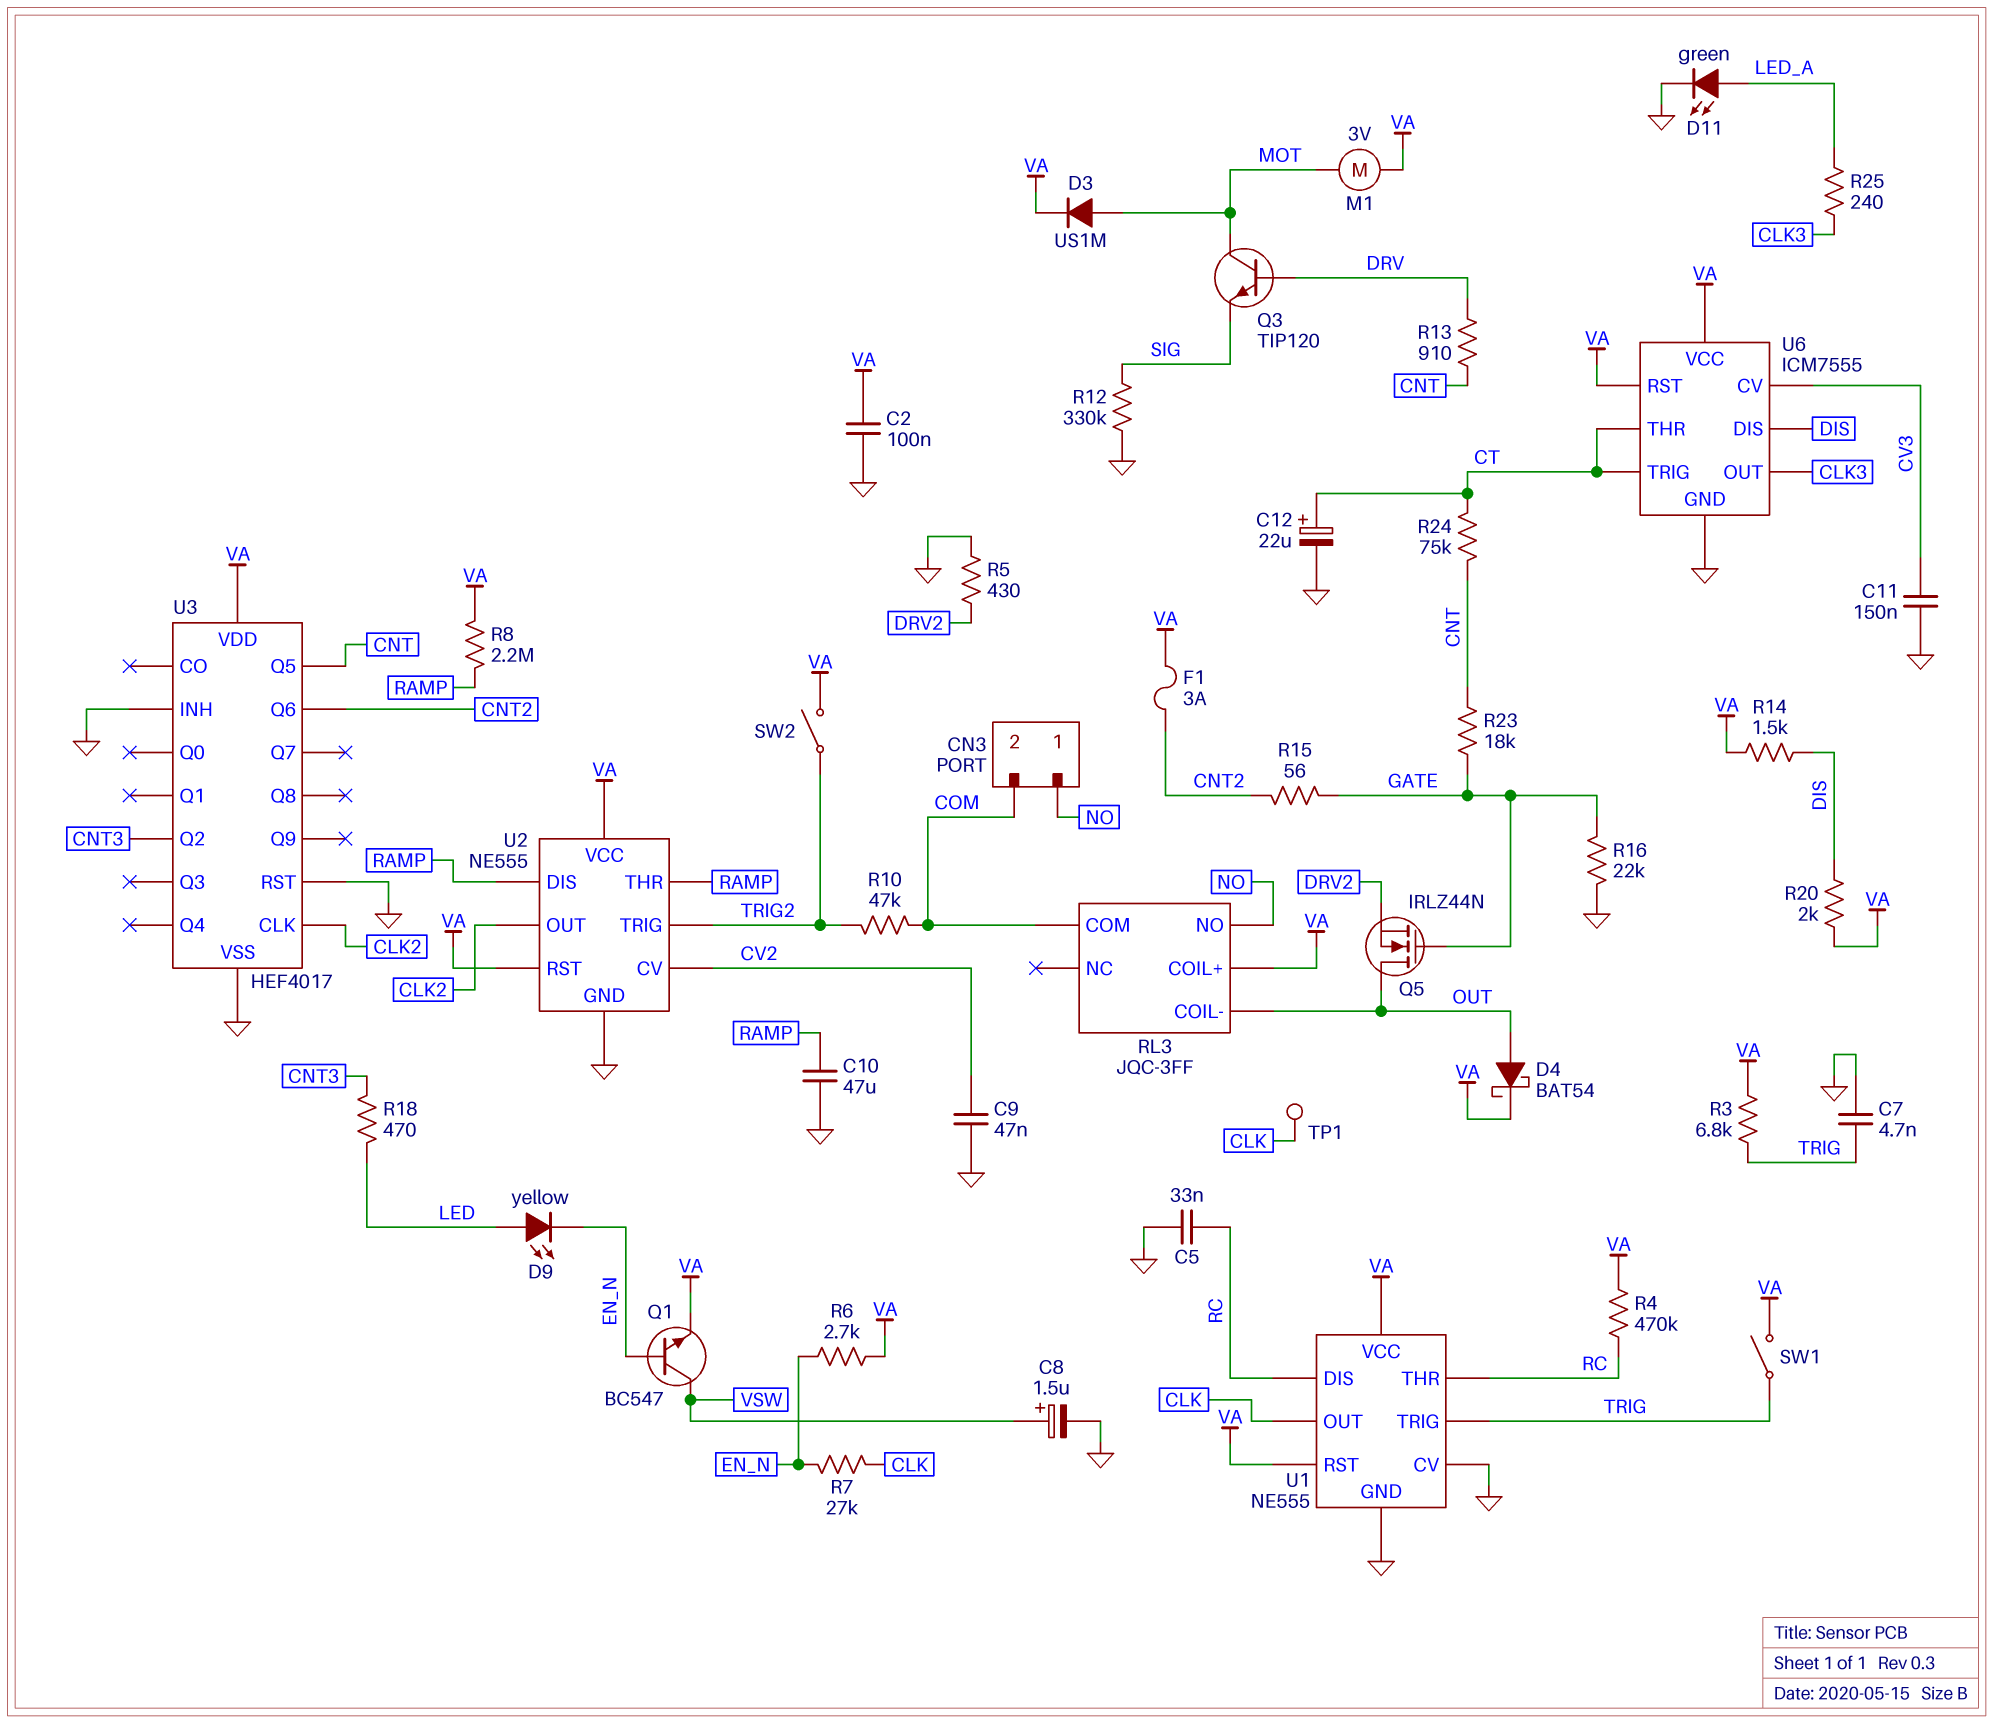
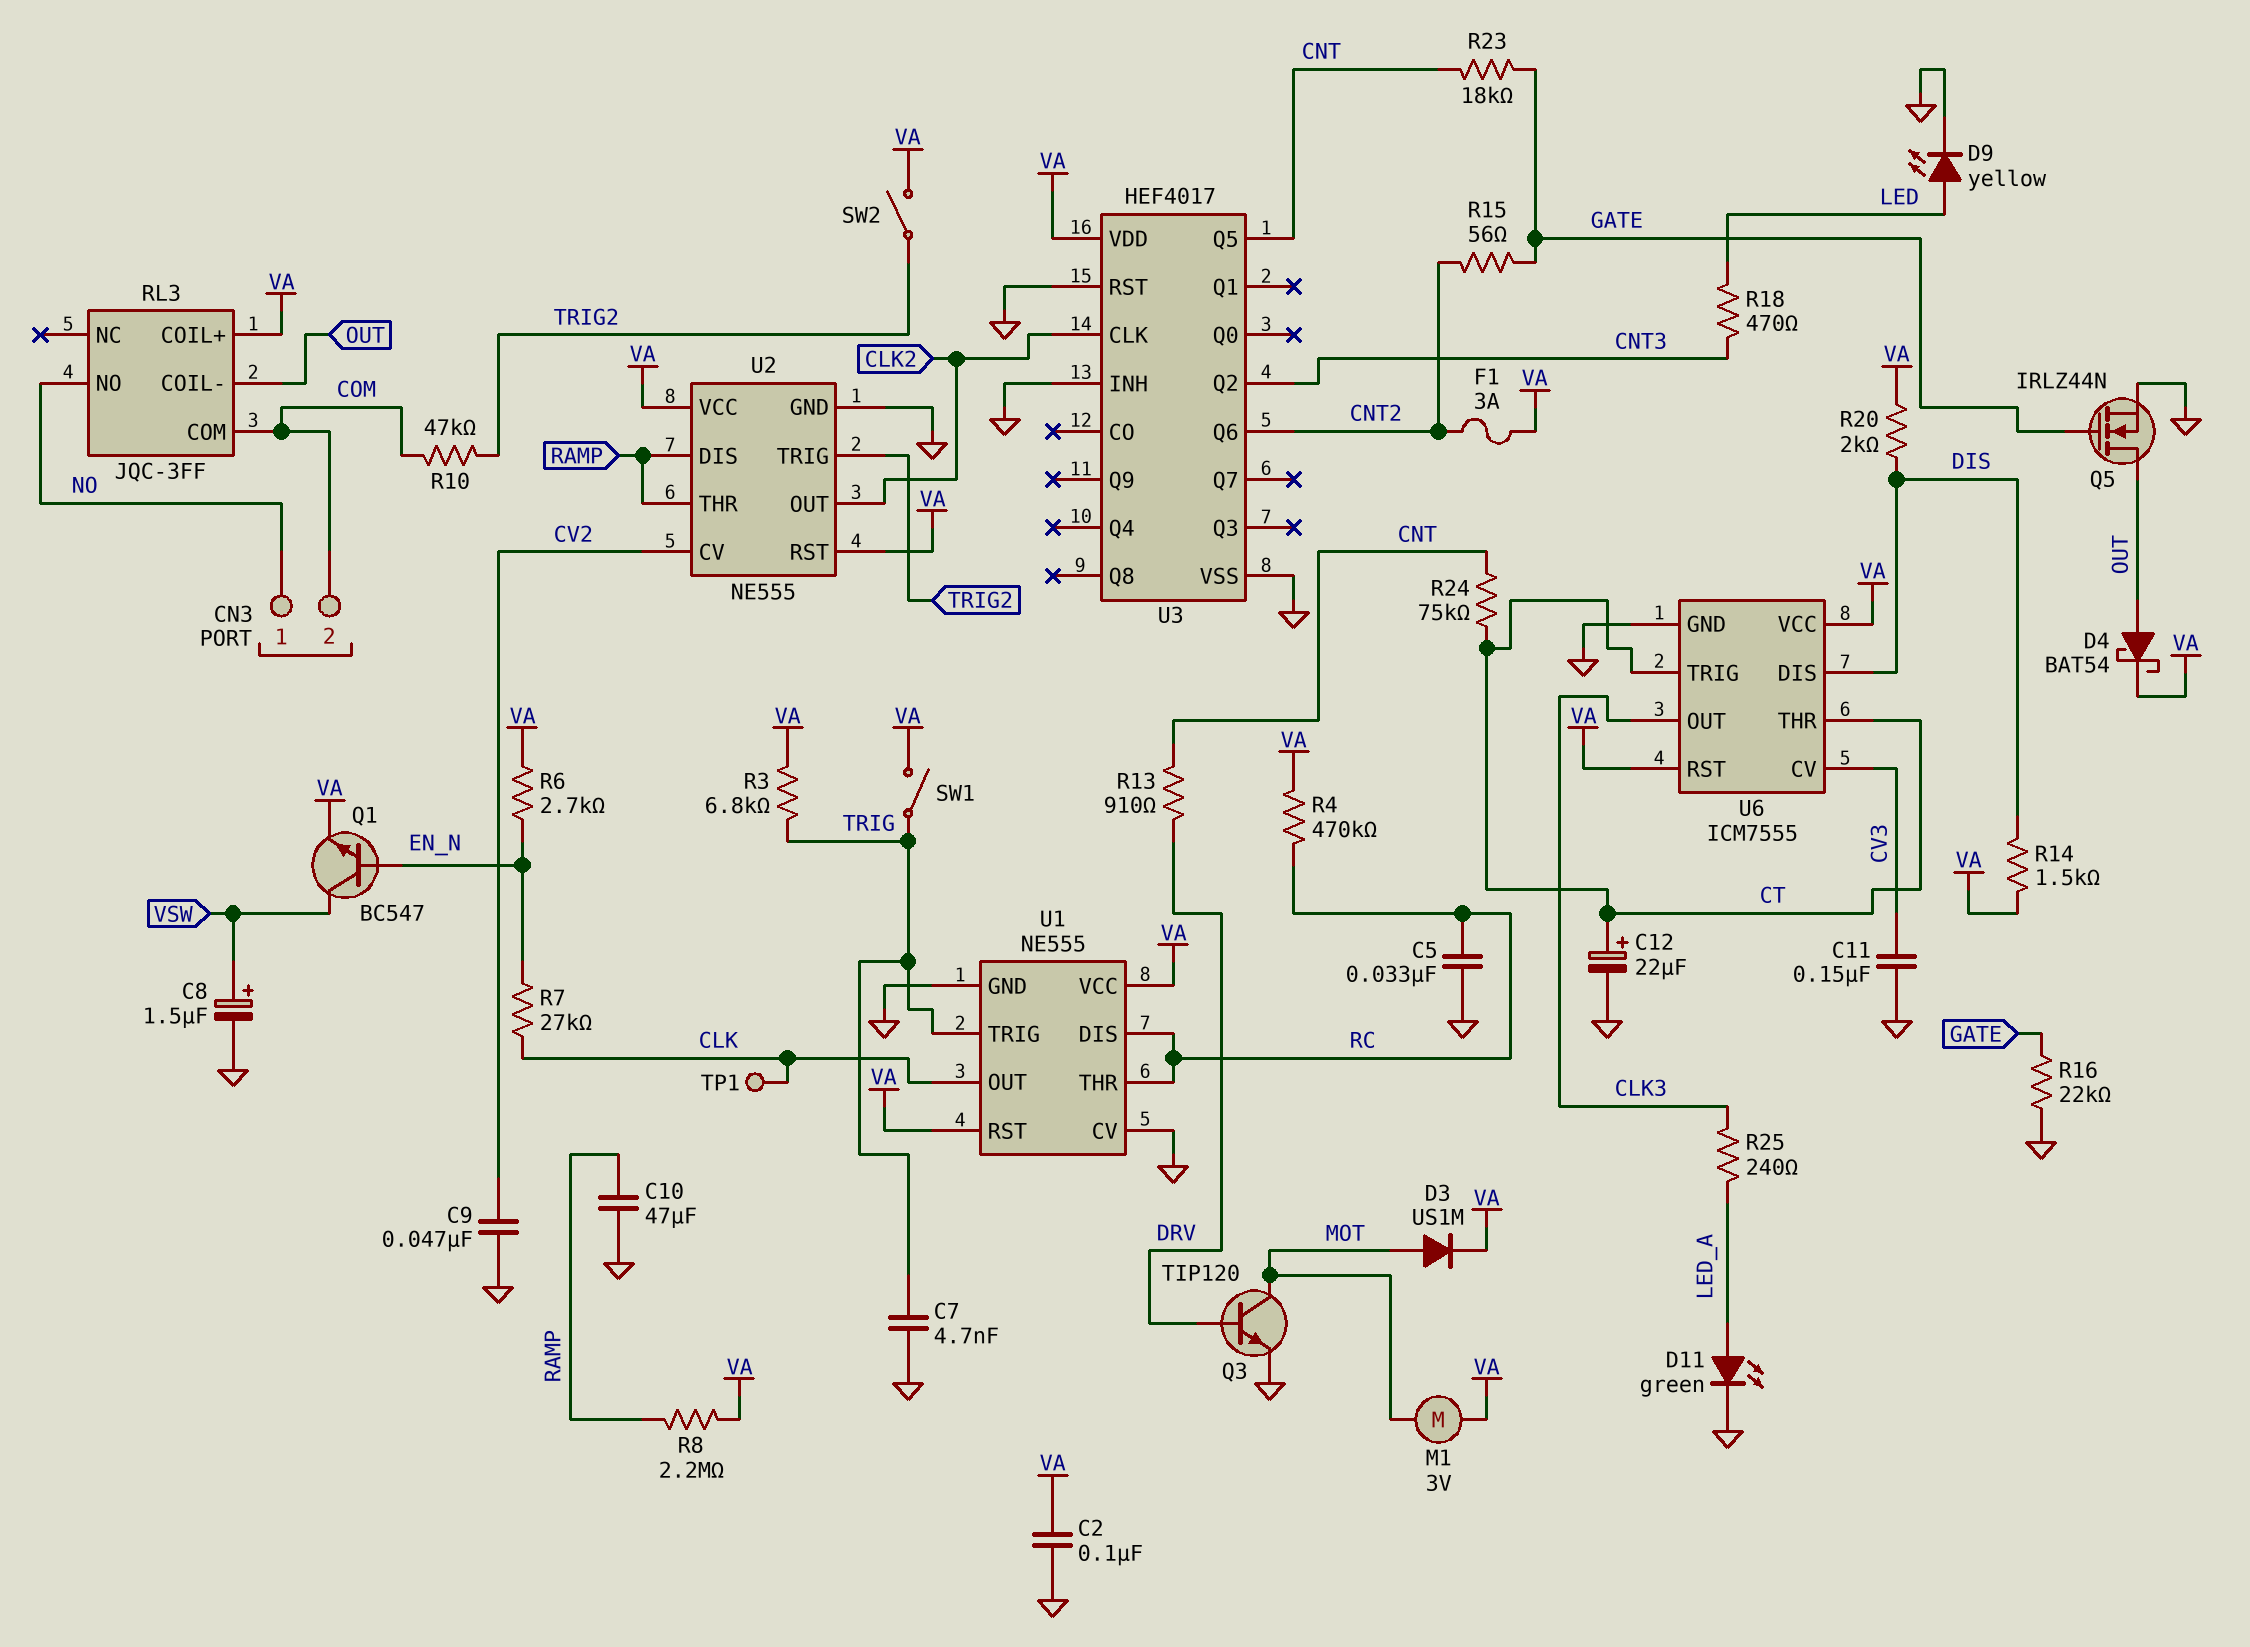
D9: LED yellow (A LED, K EN_N) -> LED yellow (A LED, K GND)
Q3: NPN TIP120 (B DRV, C MOT, E SIG) -> NPN TIP120 (B DRV, C MOT, E GND)
Q5: NMOS IRLZ44N (G GATE, D OUT, S DRV2) -> NMOS IRLZ44N (G GATE, D OUT, S GND)
R5: 430 (DRV2, GND) -> none
R12: 330k (GND, SIG) -> none

